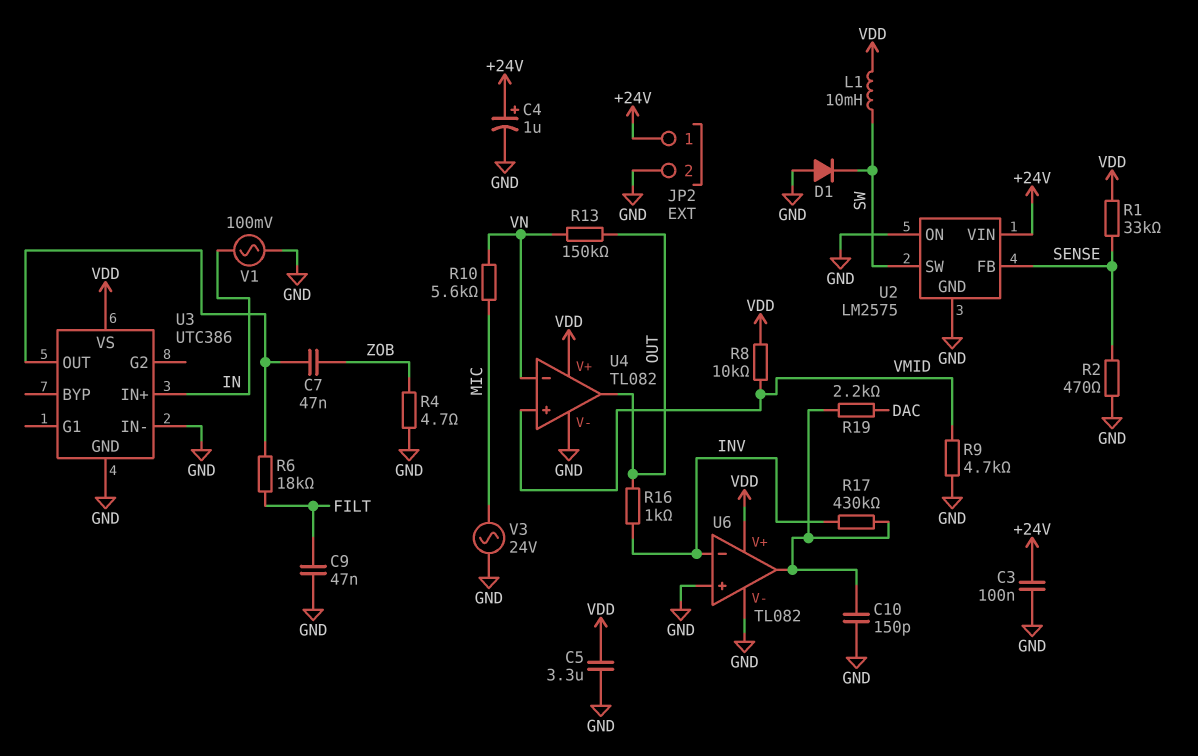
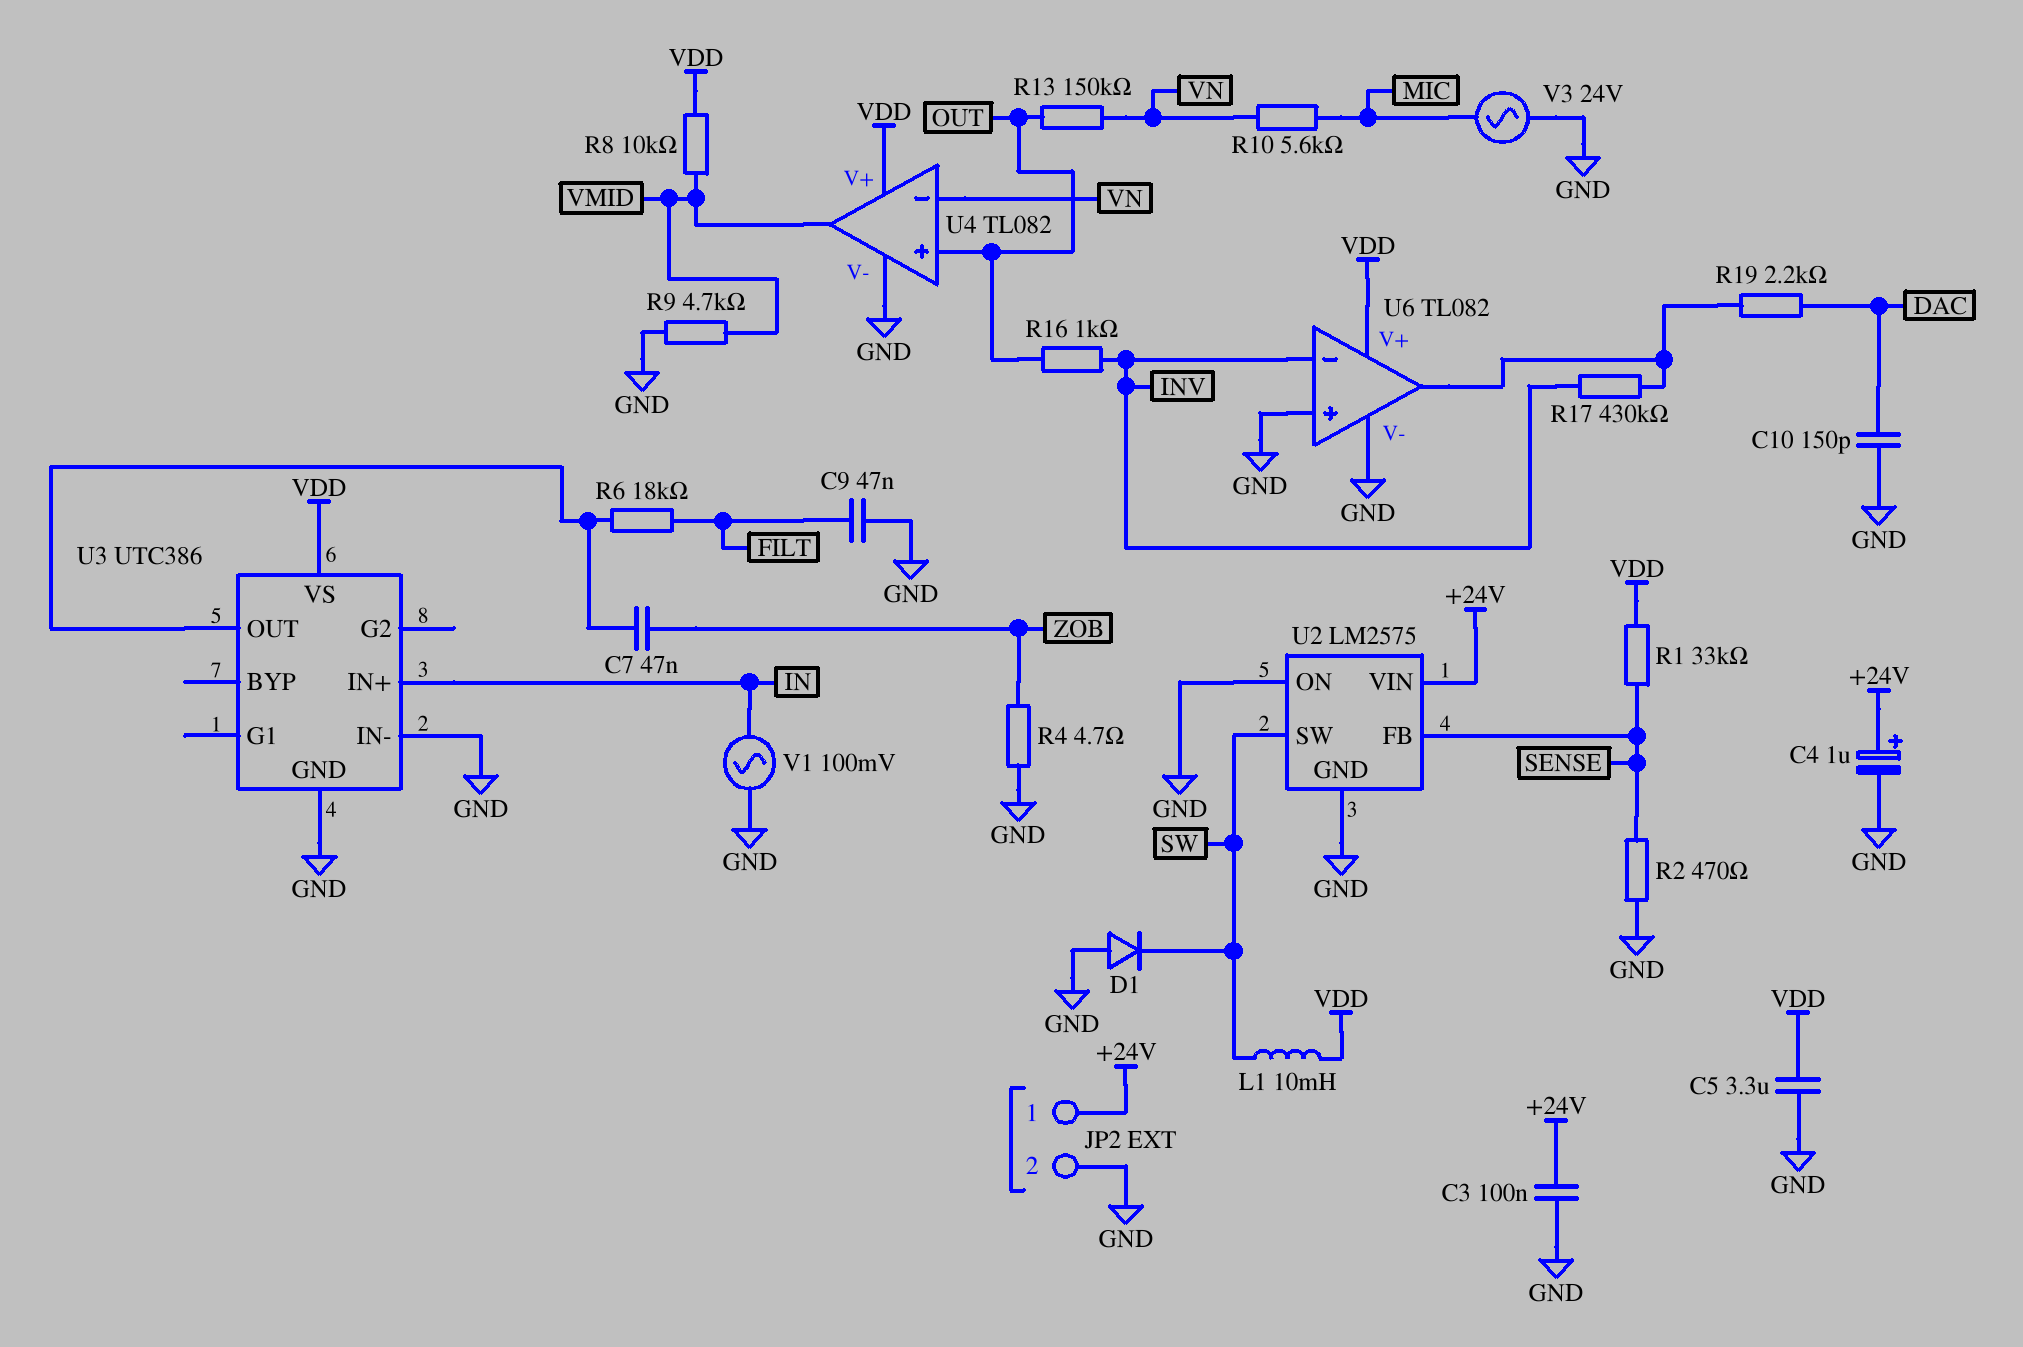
C10: 150pF (GND, U6/out) -> 150pF (DAC, GND)
U4 pin in+: VMID -> OUT
U4 pin out: OUT -> VMID

